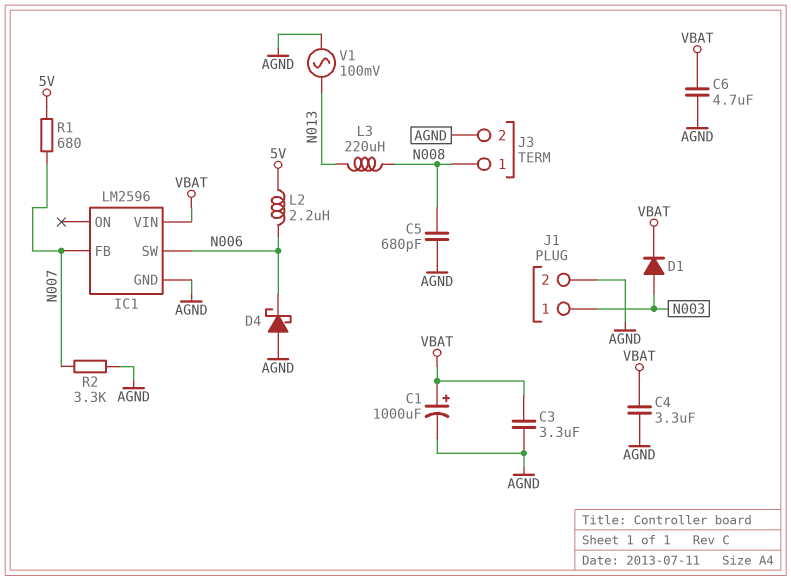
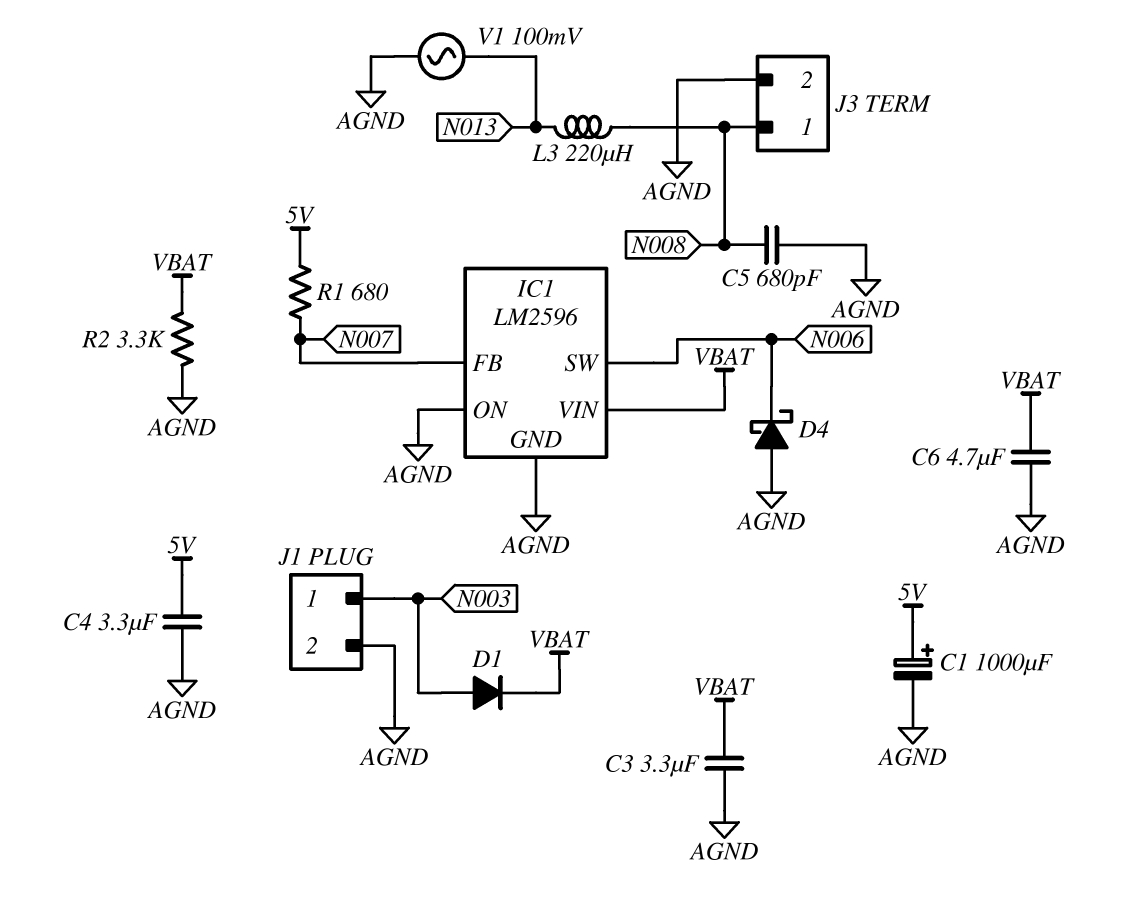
C1: 1000uF (plus VBAT, minus AGND) -> 1000uF (plus 5V, minus AGND)
C4: 3.3uF (AGND, VBAT) -> 3.3uF (5V, AGND)
IC1 pin ON: none -> AGND
L2: 2.2uH (5V, N006) -> none
R2: 3.3k (AGND, N007) -> 3.3k (AGND, VBAT)

